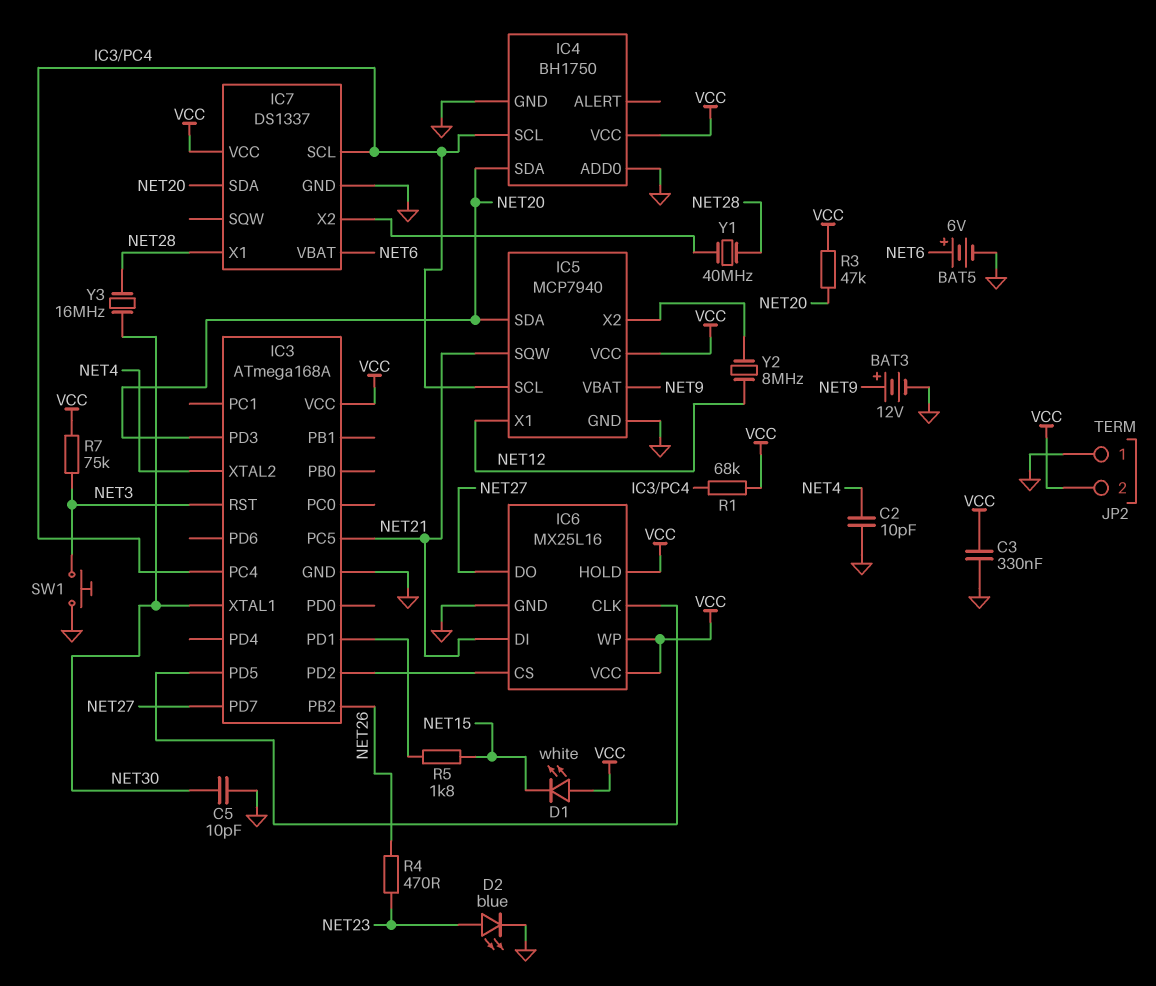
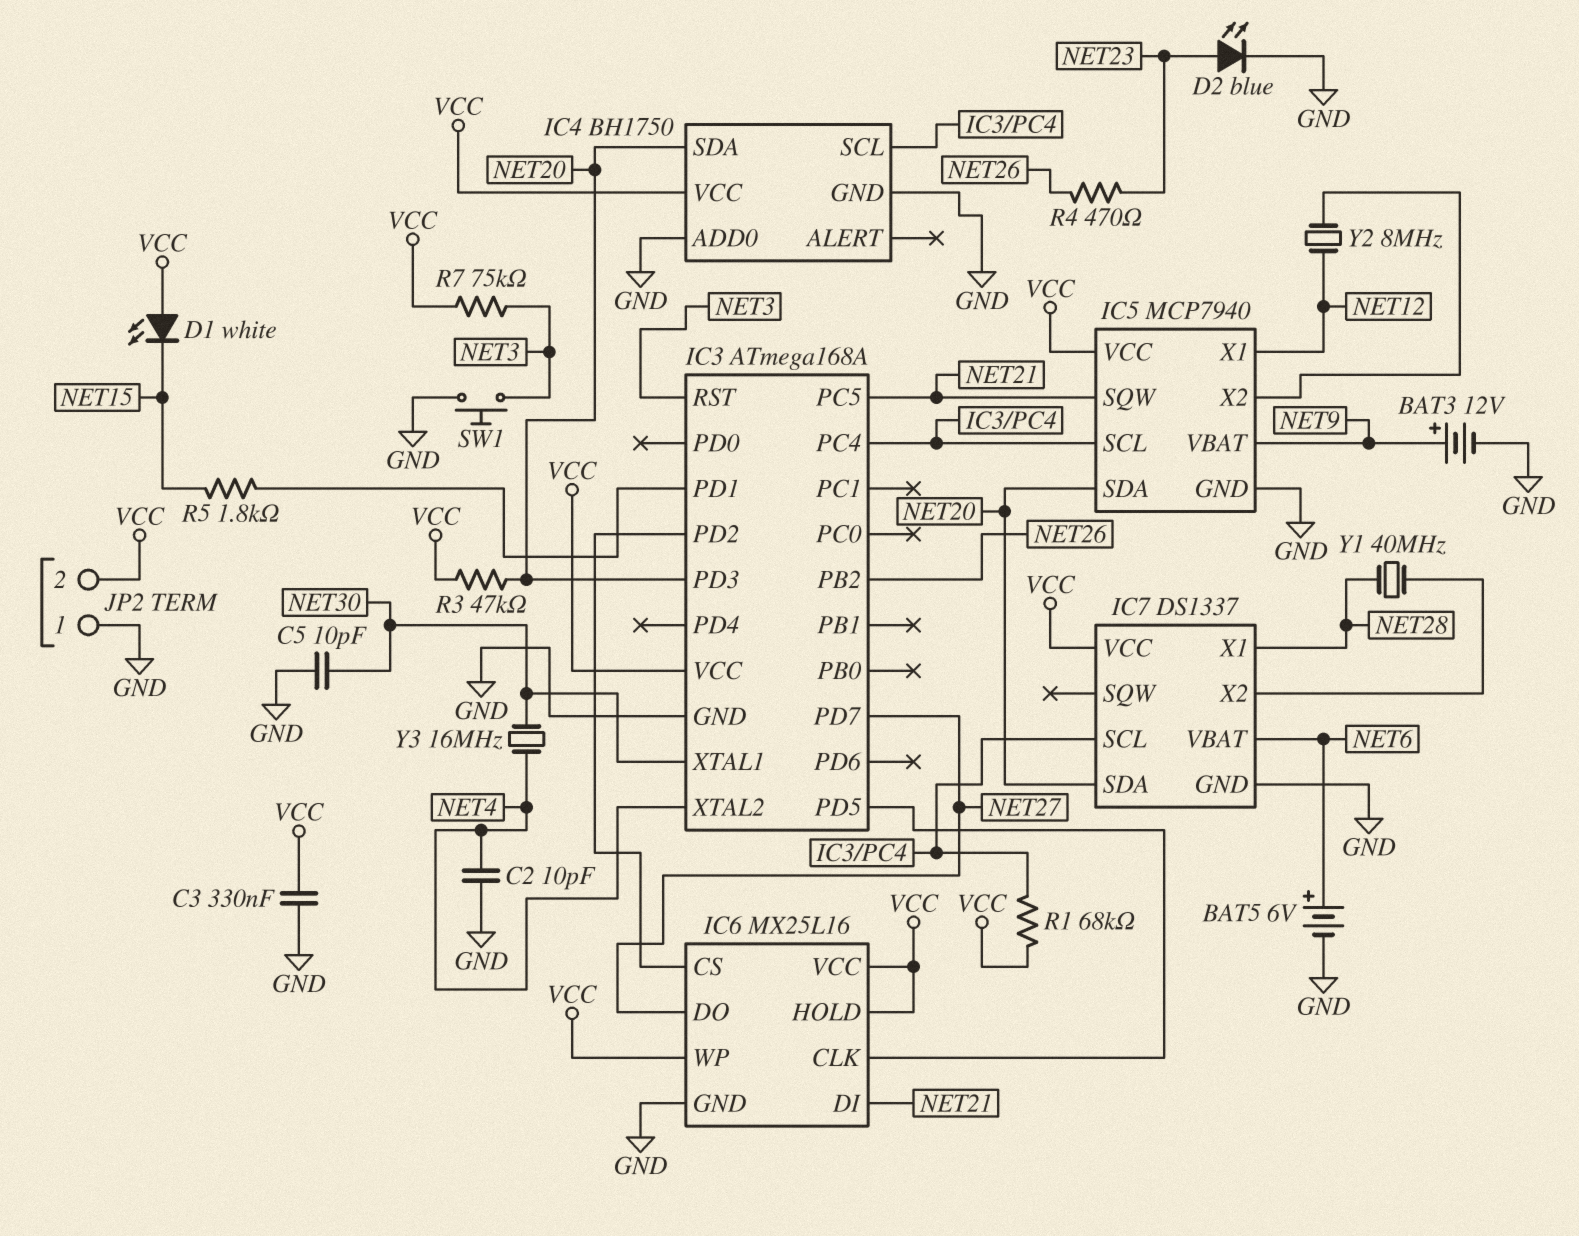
Y3: 16MHz (NET28, NET30) -> 16MHz (NET4, NET30)

